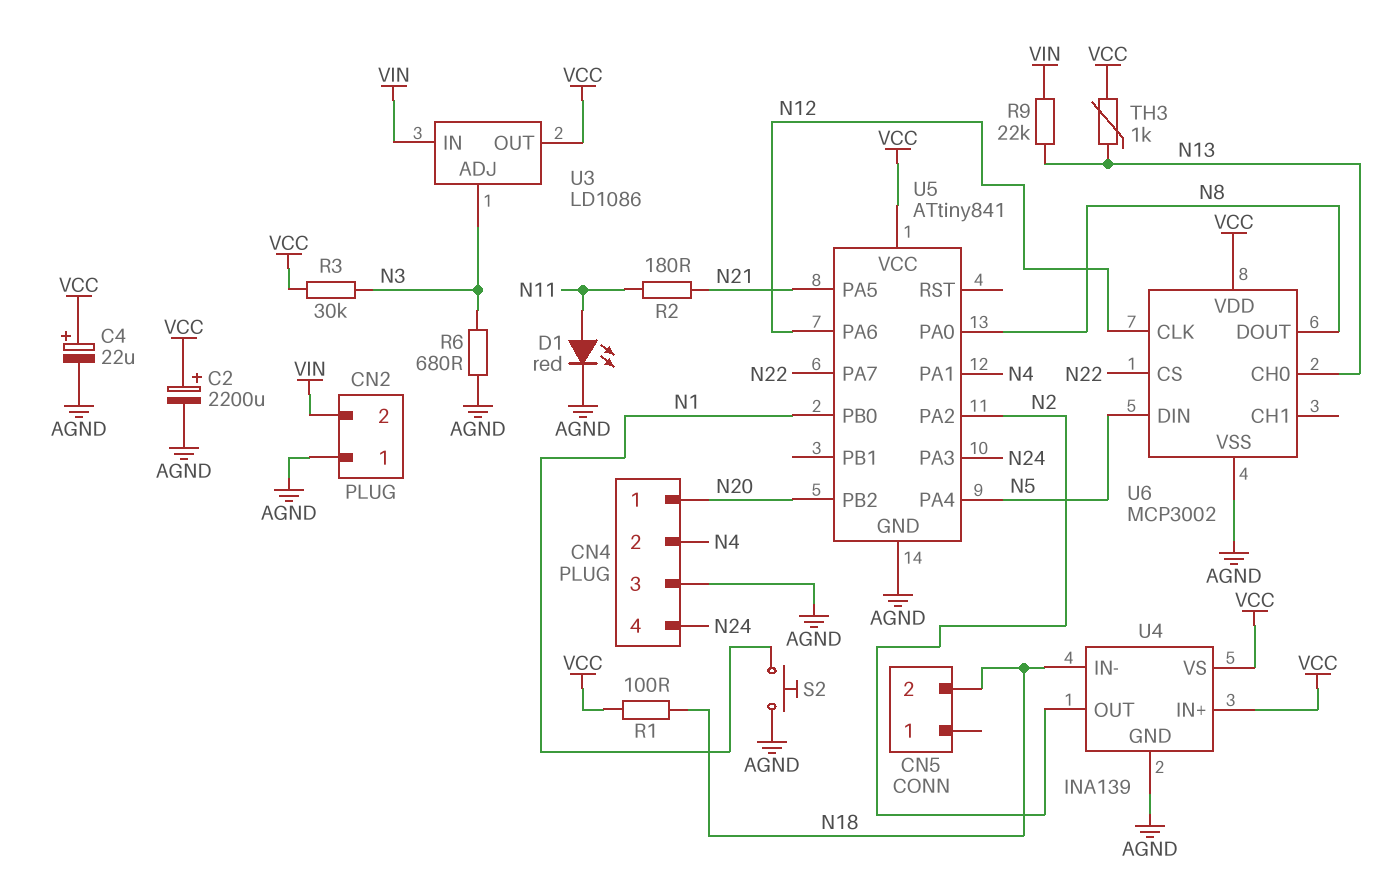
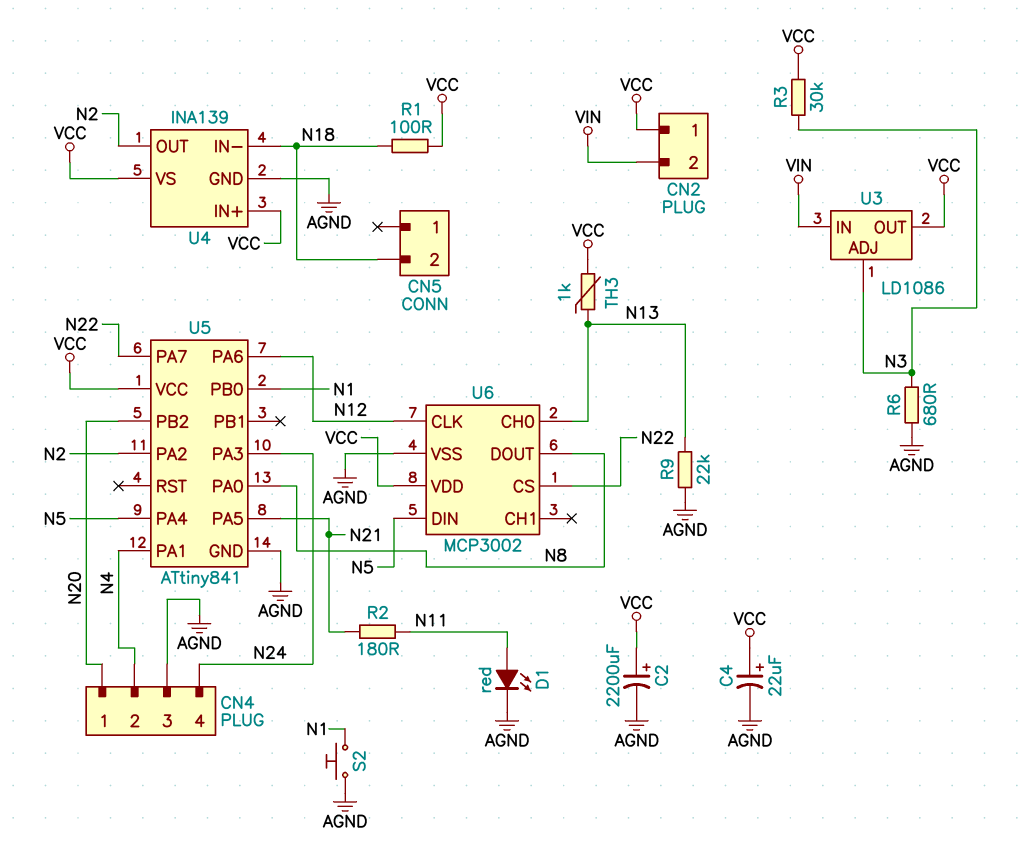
CN2 pin 1: AGND -> VCC
R9: 22k (N13, VIN) -> 22k (AGND, N13)

